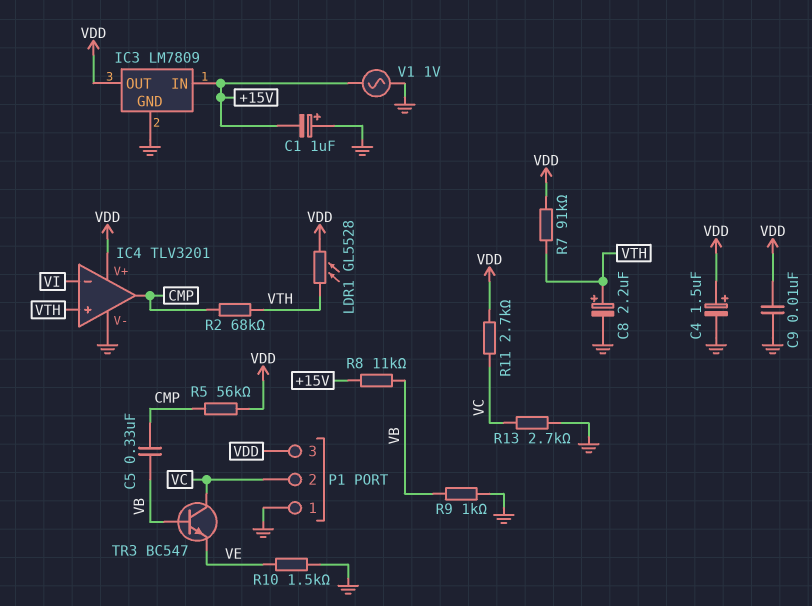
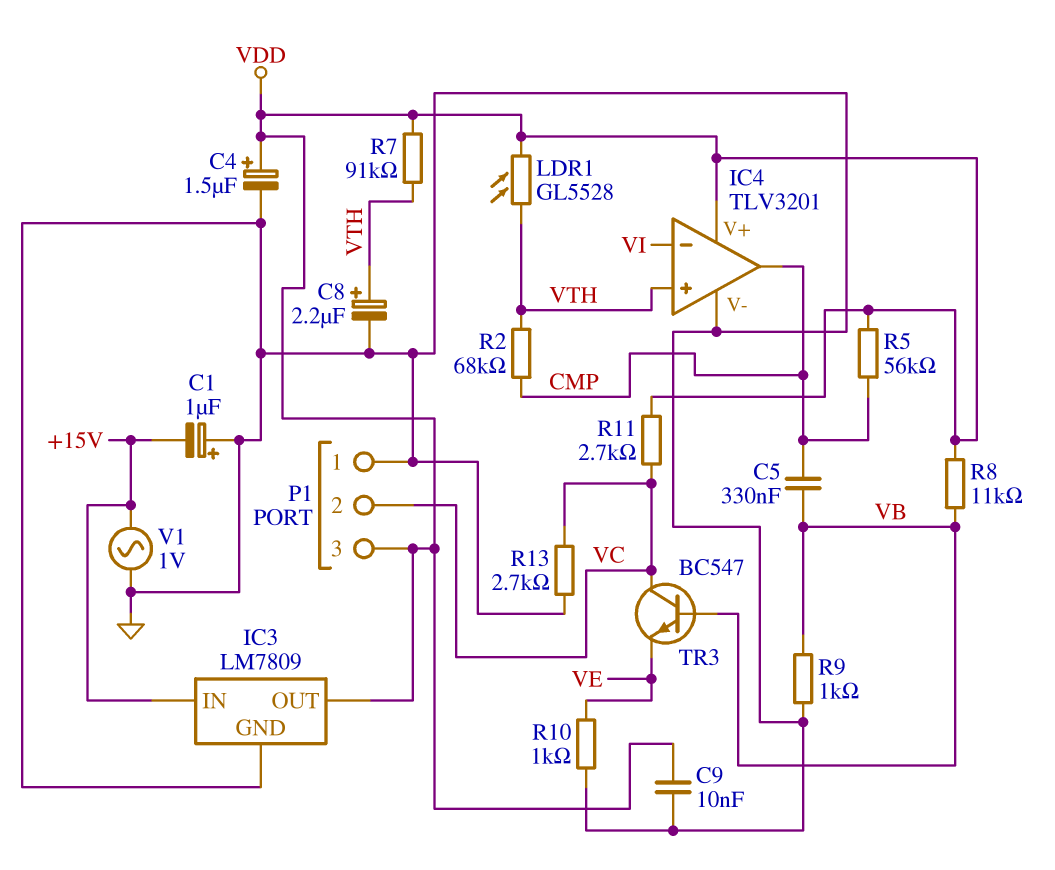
R8: 11k (+15V, VB) -> 11k (VB, VDD)
R10: 1.5k (GND, VE) -> 1k (GND, VE)

